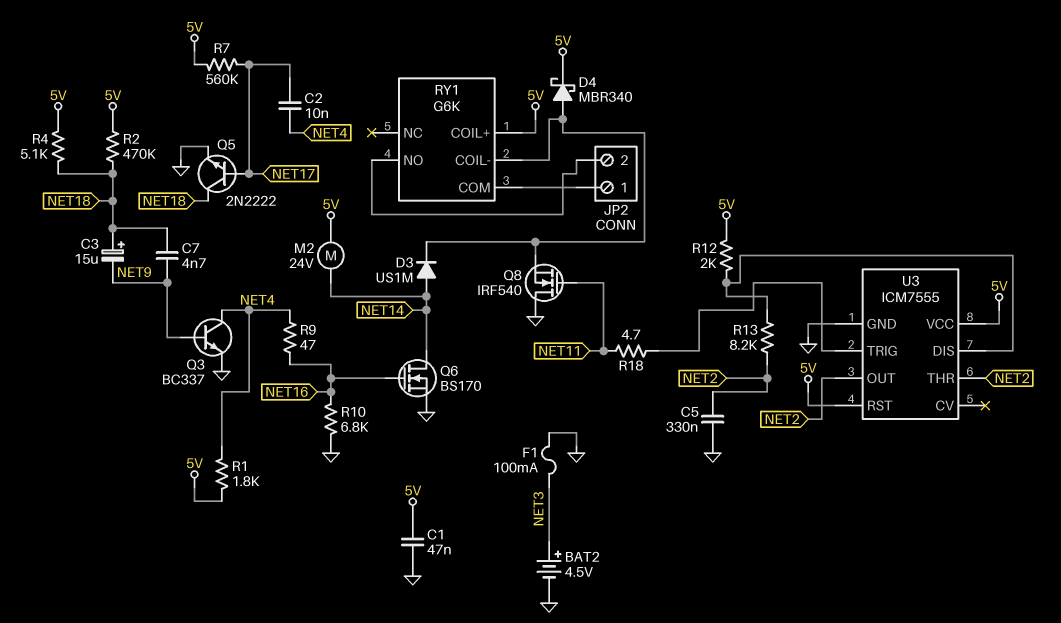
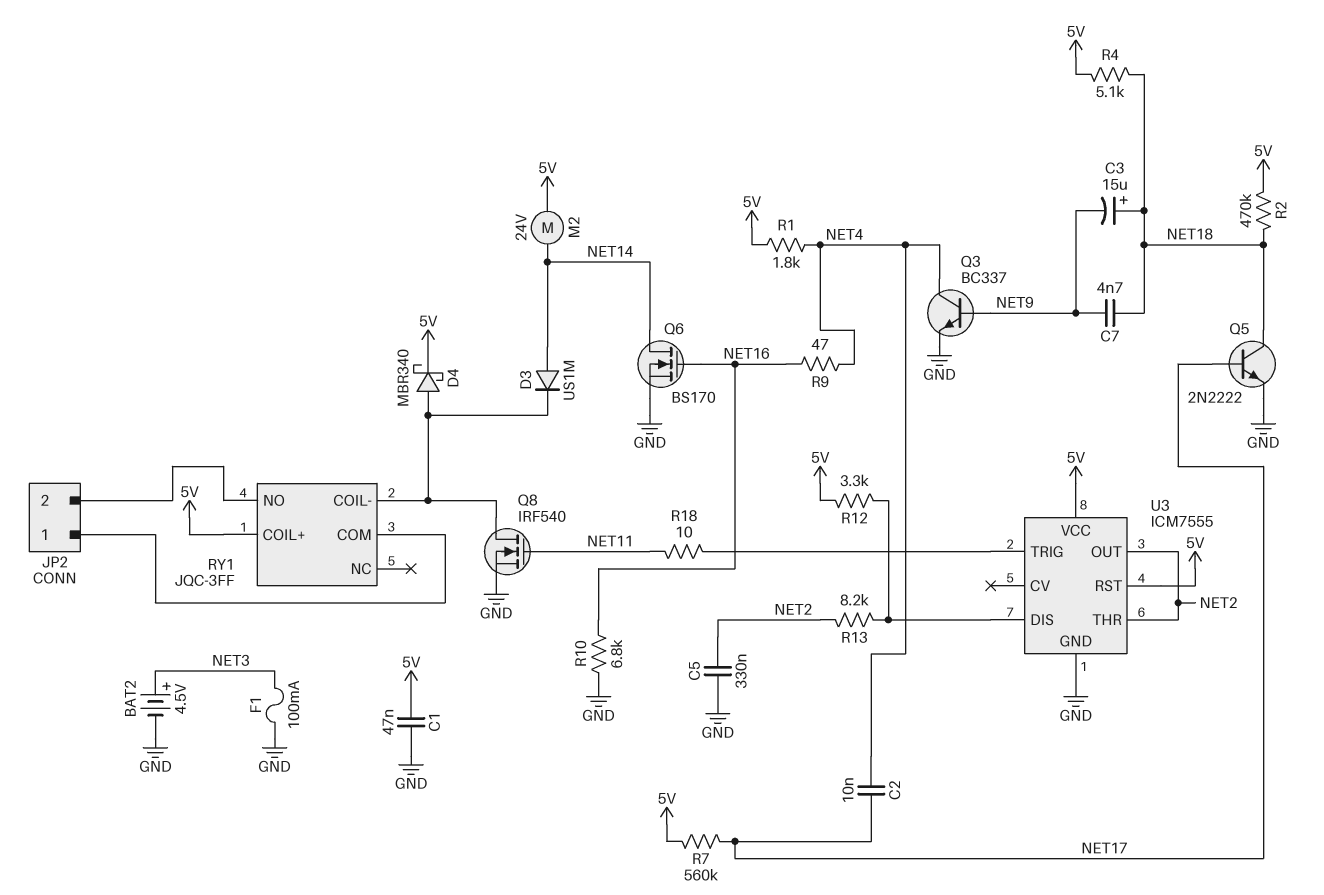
Q8: NMOS IRF540 (G NET11, D GND, S RY1/COIL-) -> NMOS IRF540 (G NET11, D RY1/COIL-, S GND)
R12: 2k (5V, U3/DIS) -> 3.3k (5V, U3/DIS)
R18: 4.7 (NET11, U3/TRIG) -> 10 (NET11, U3/TRIG)
RY1: G6K -> JQC-3FF

